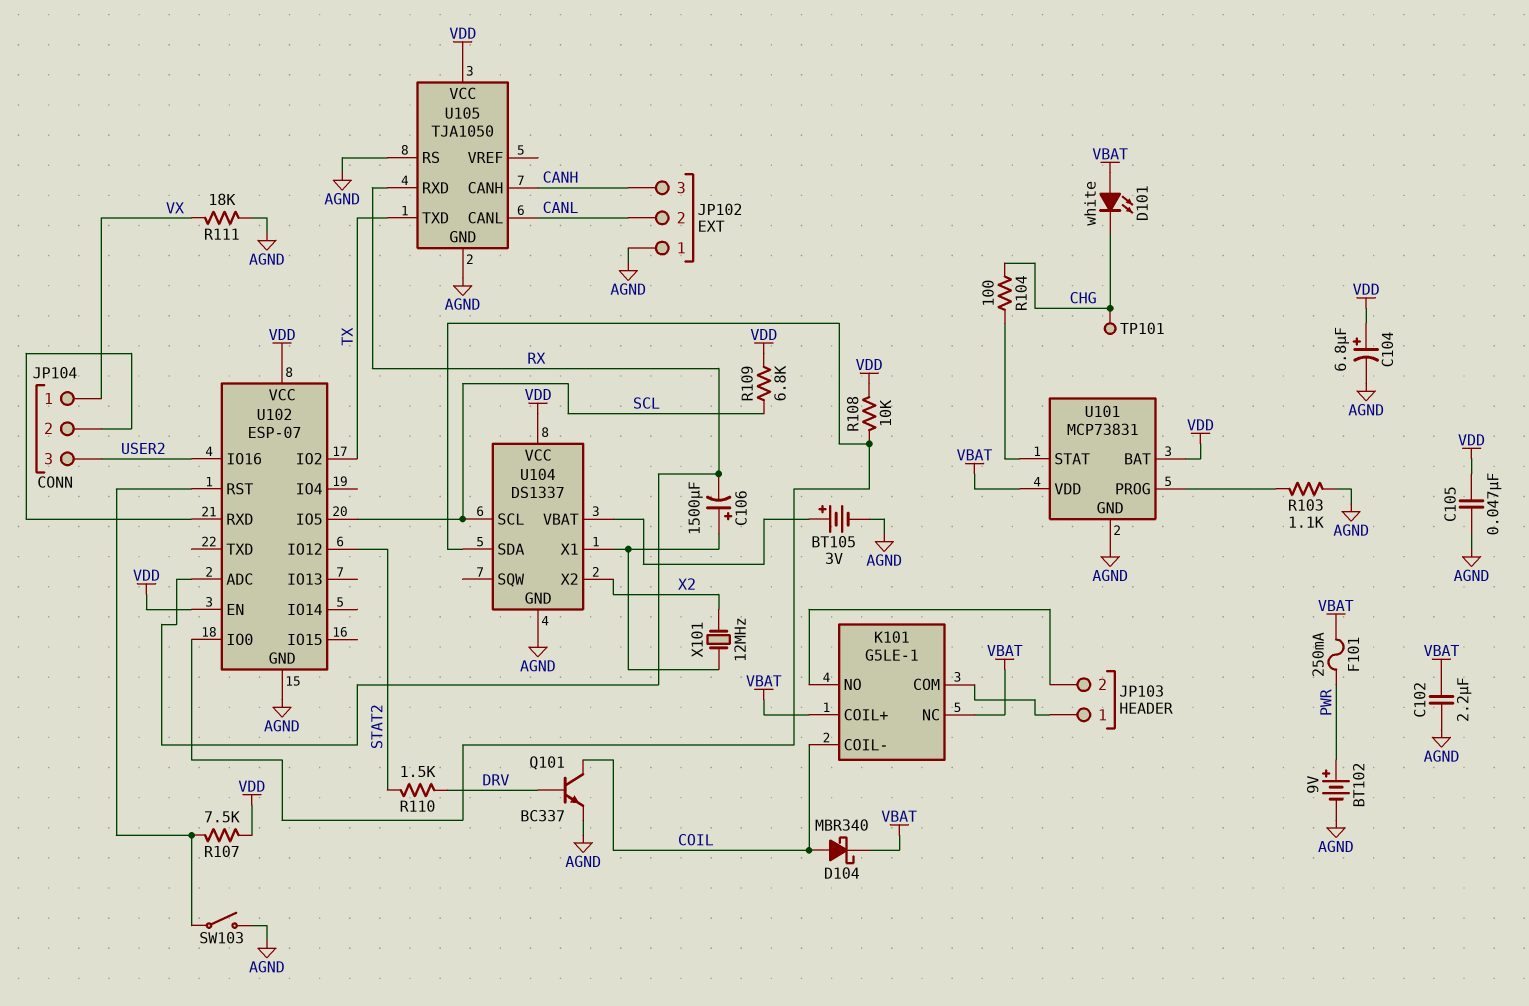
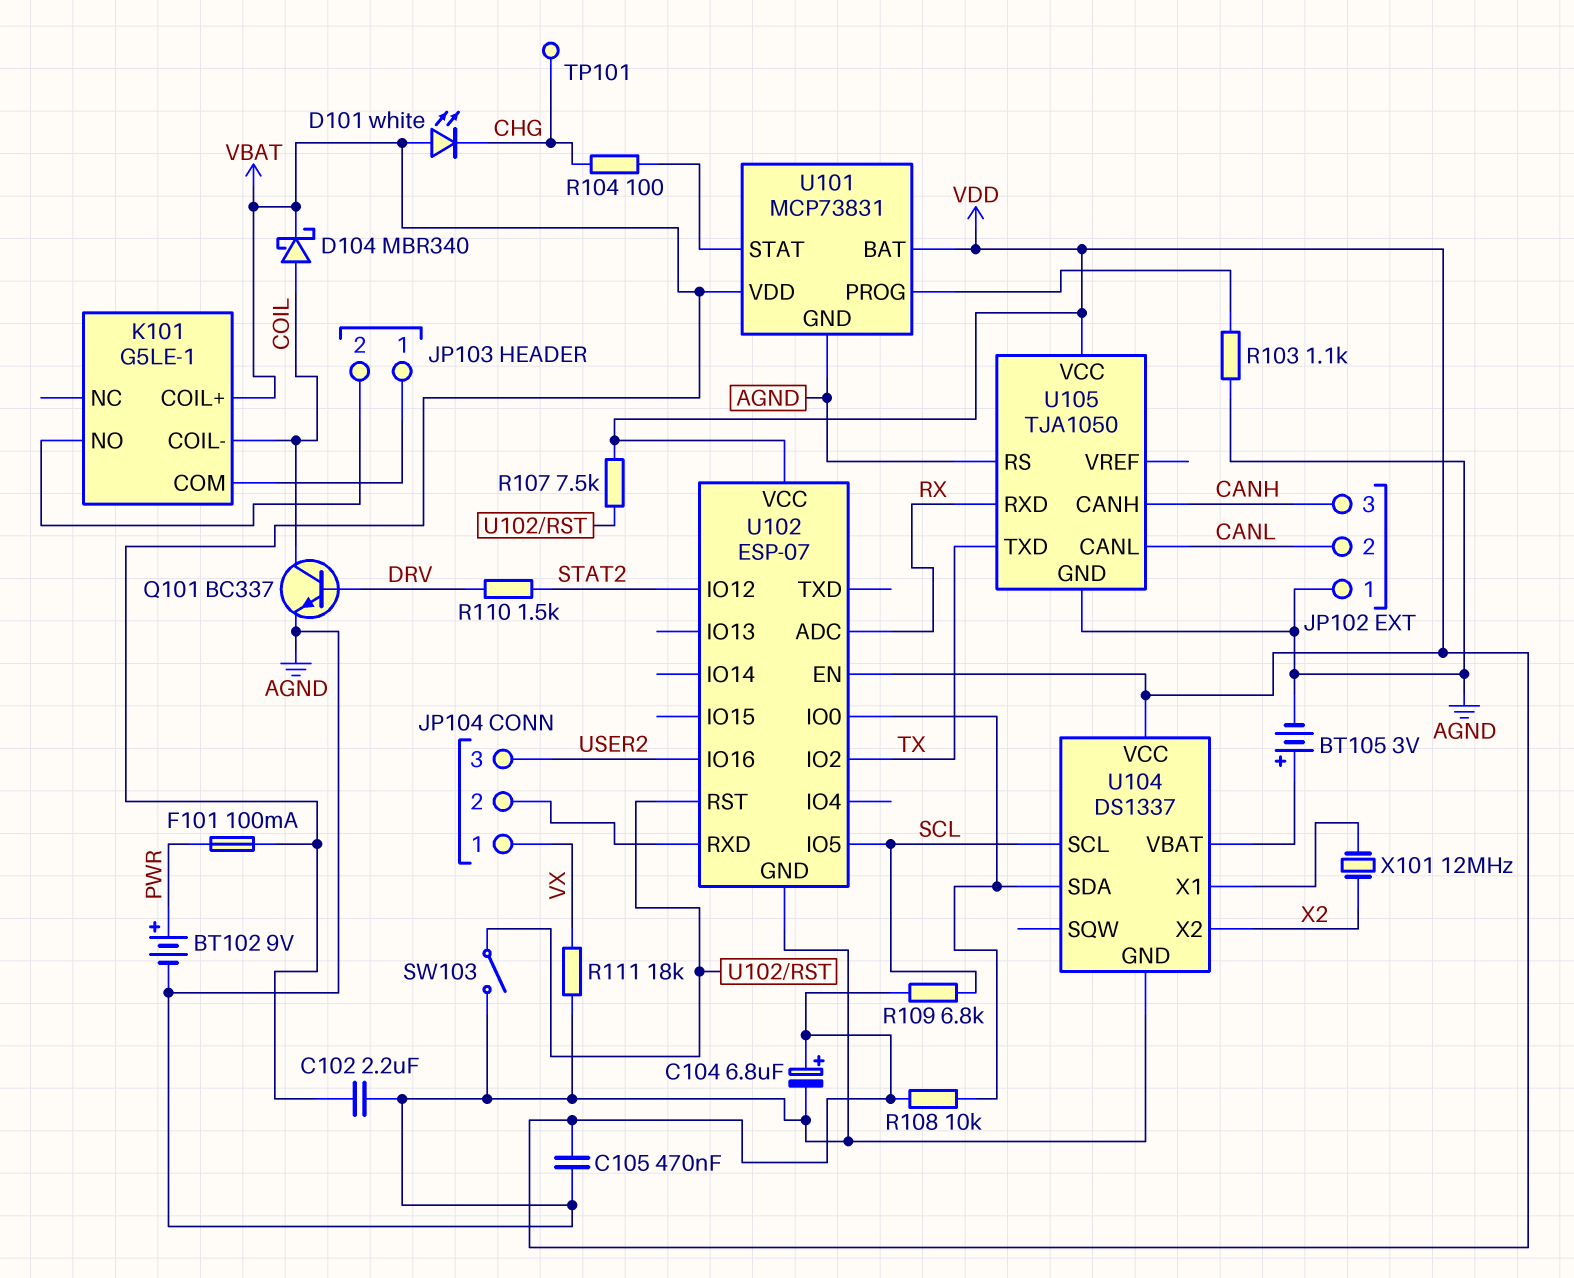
C105: 47nF (AGND, VDD) -> 470nF (AGND, VDD)
C106: 1500uF (plus U104/X1, minus RX) -> none
F101: 250mA (PWR, VBAT) -> 100mA (PWR, VBAT)
K101 pin NC: VBAT -> none

